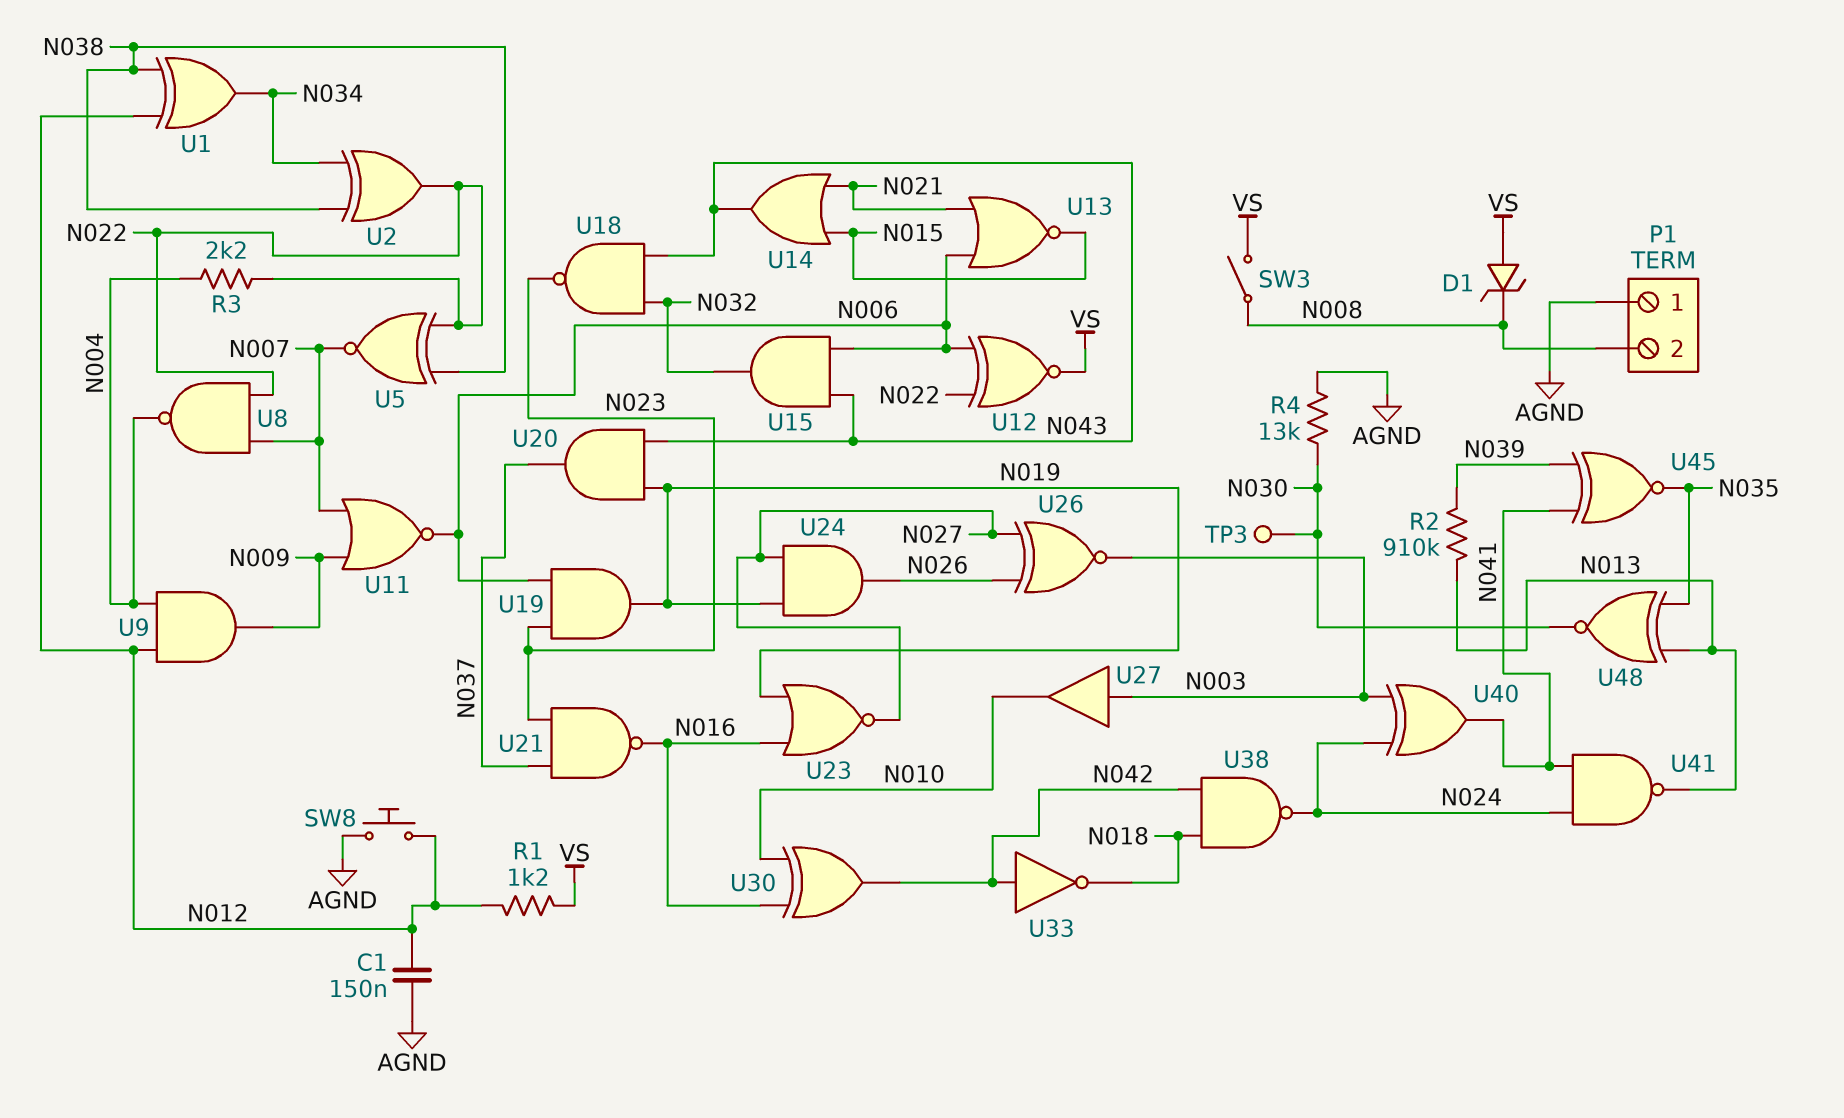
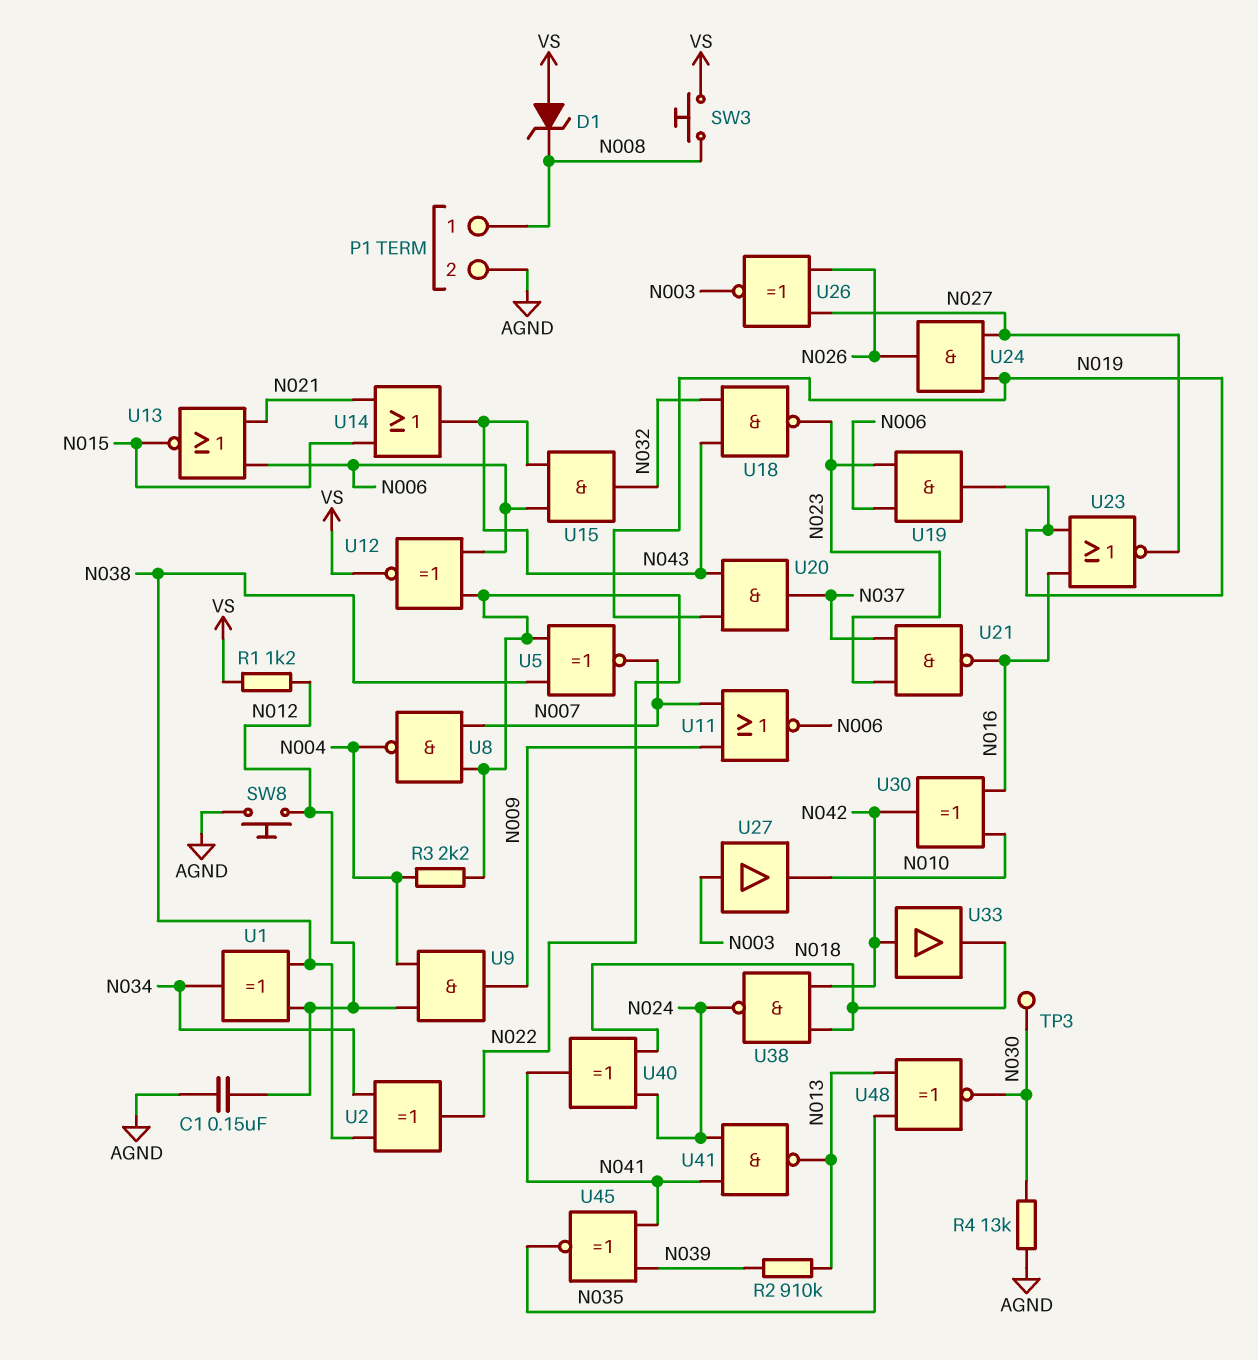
P1 pin 1: AGND -> N008
P1 pin 2: N008 -> AGND
SW3: switch (N008, VS) -> button (N008, VS)
U33: NOT (in N042, out N018) -> buffer (in N042, out N018)
U40: XOR (in N003, in N024, out N041) -> XOR (in N018, in N024, out N041)

